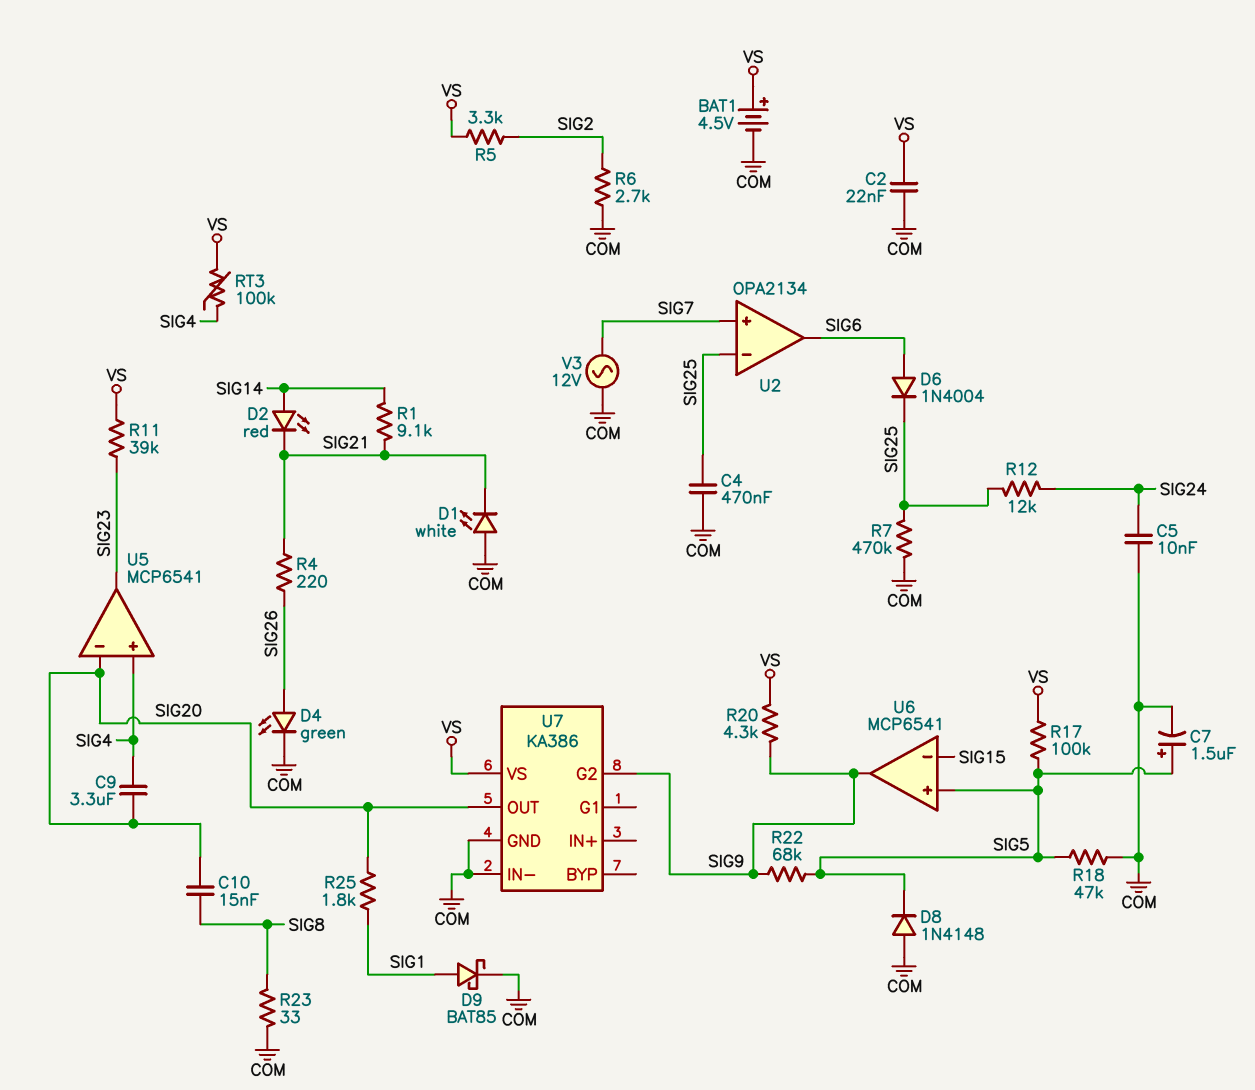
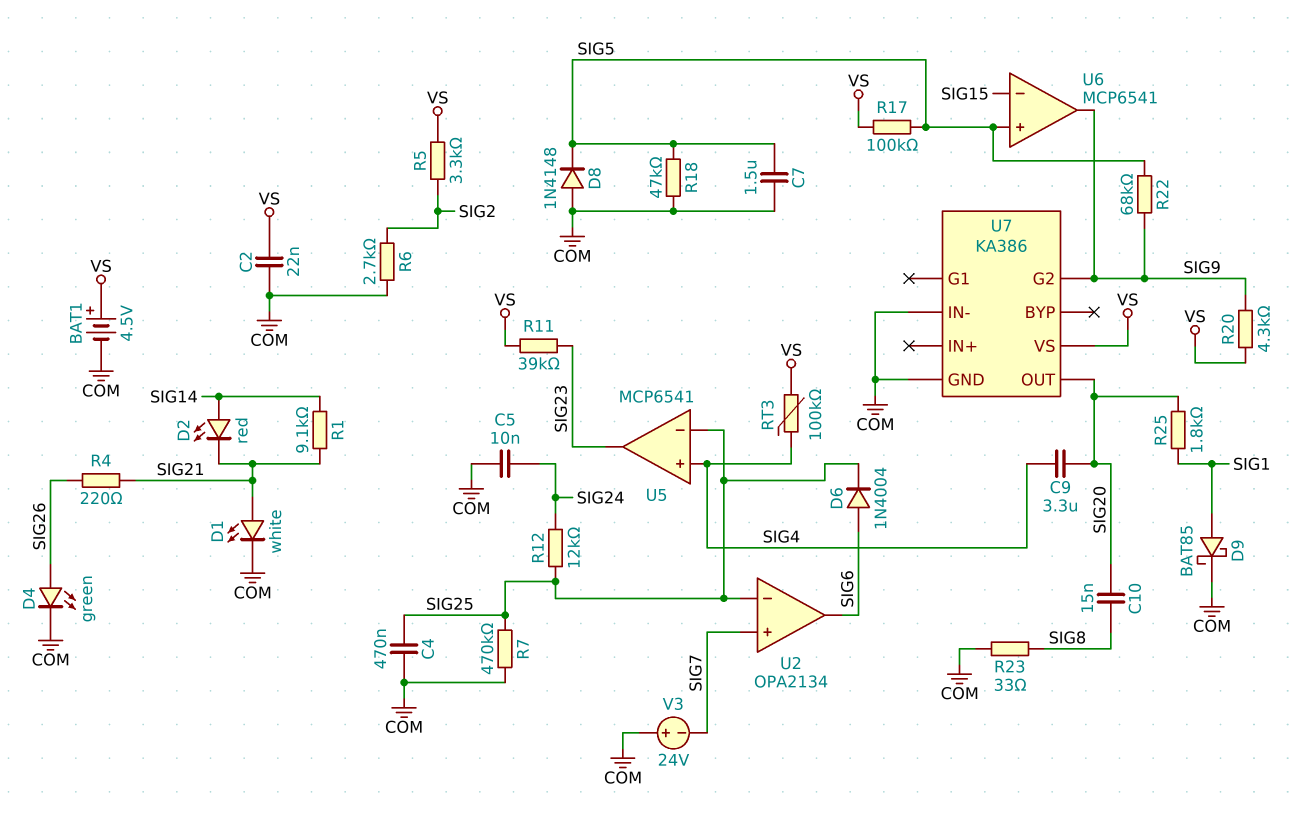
C7: 1.5uF (plus SIG5, minus COM) -> 1.5uF (COM, SIG5)
D1: LED white (A COM, K SIG21) -> LED white (A SIG21, K COM)
U5 pin in-: SIG20 -> SIG25
V3: AC 12V (COM, SIG7) -> 24V (plus COM, minus SIG7)

